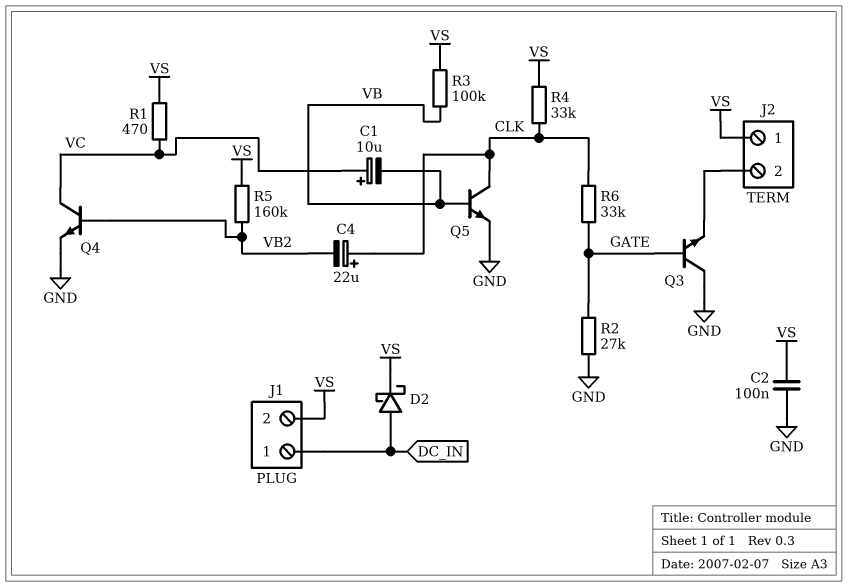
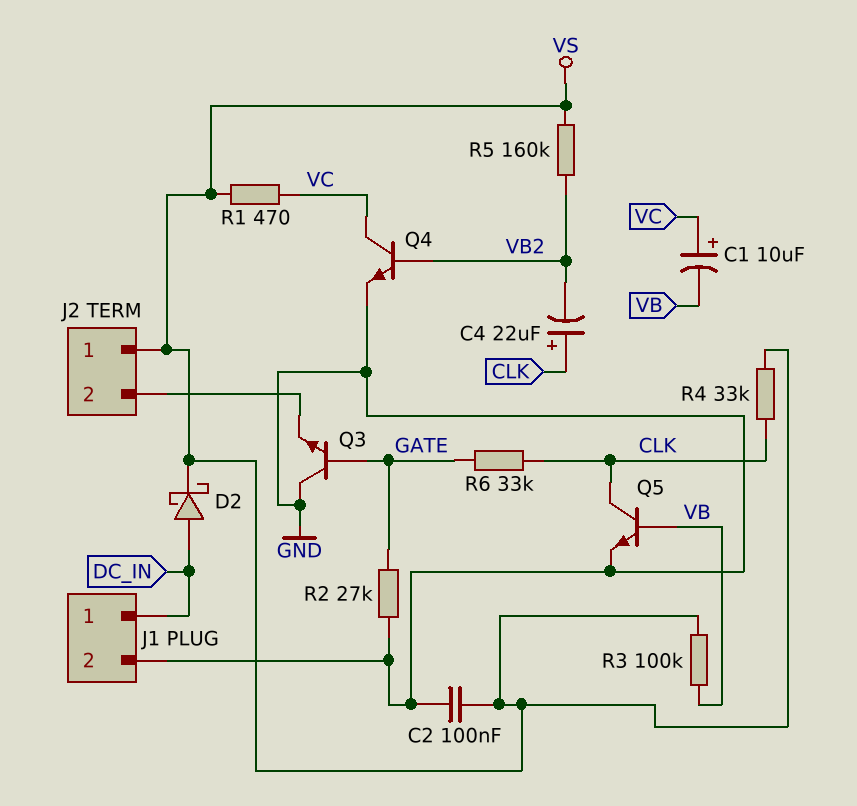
J1 pin 2: VS -> GND

